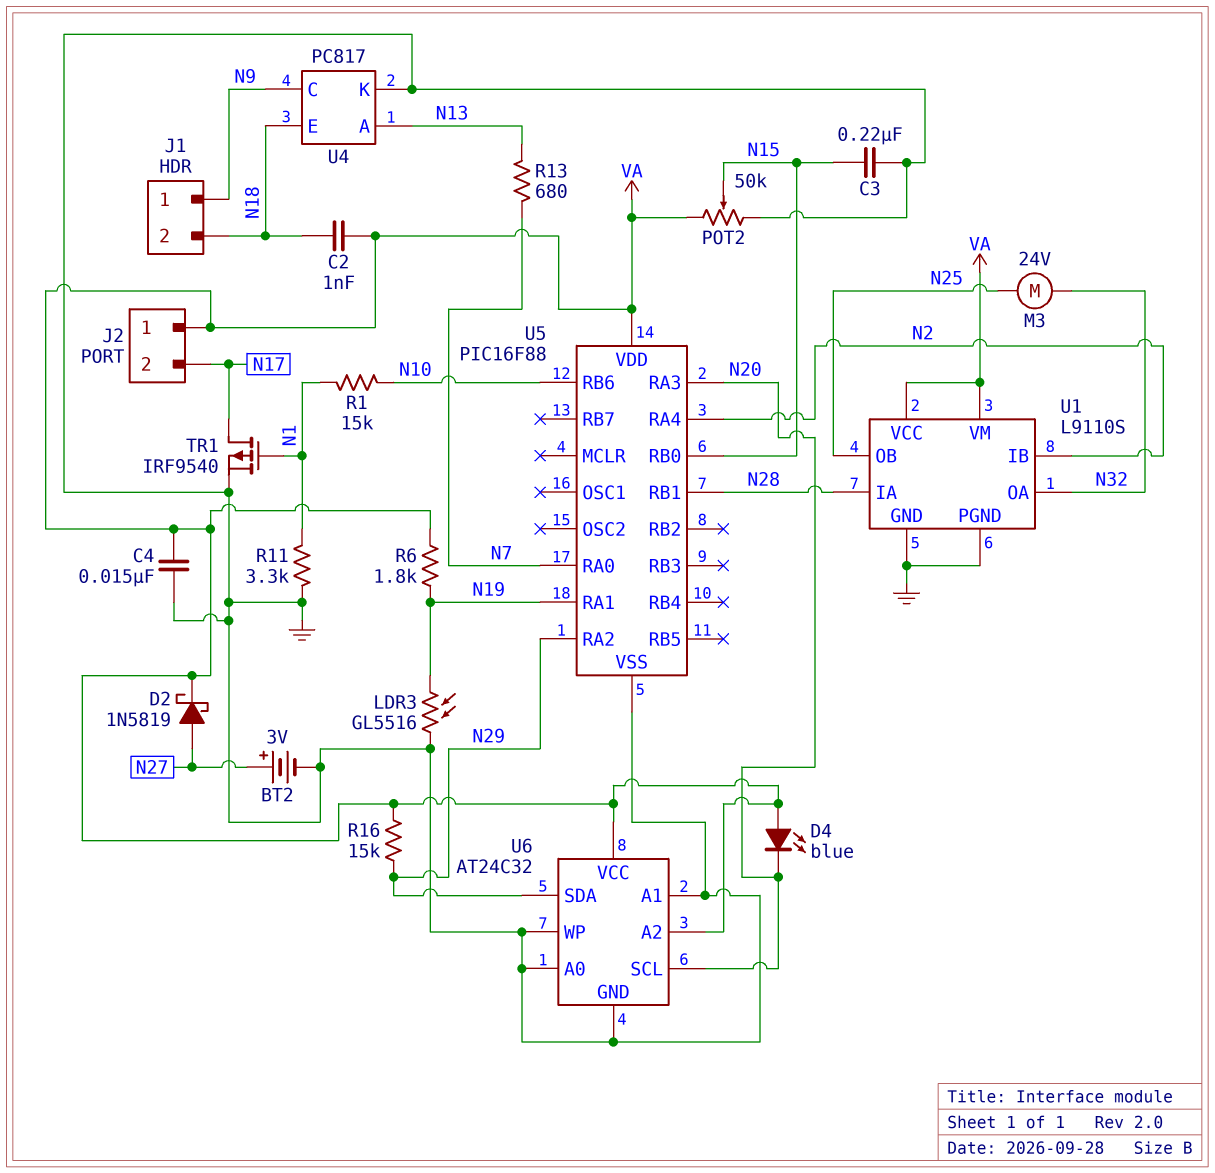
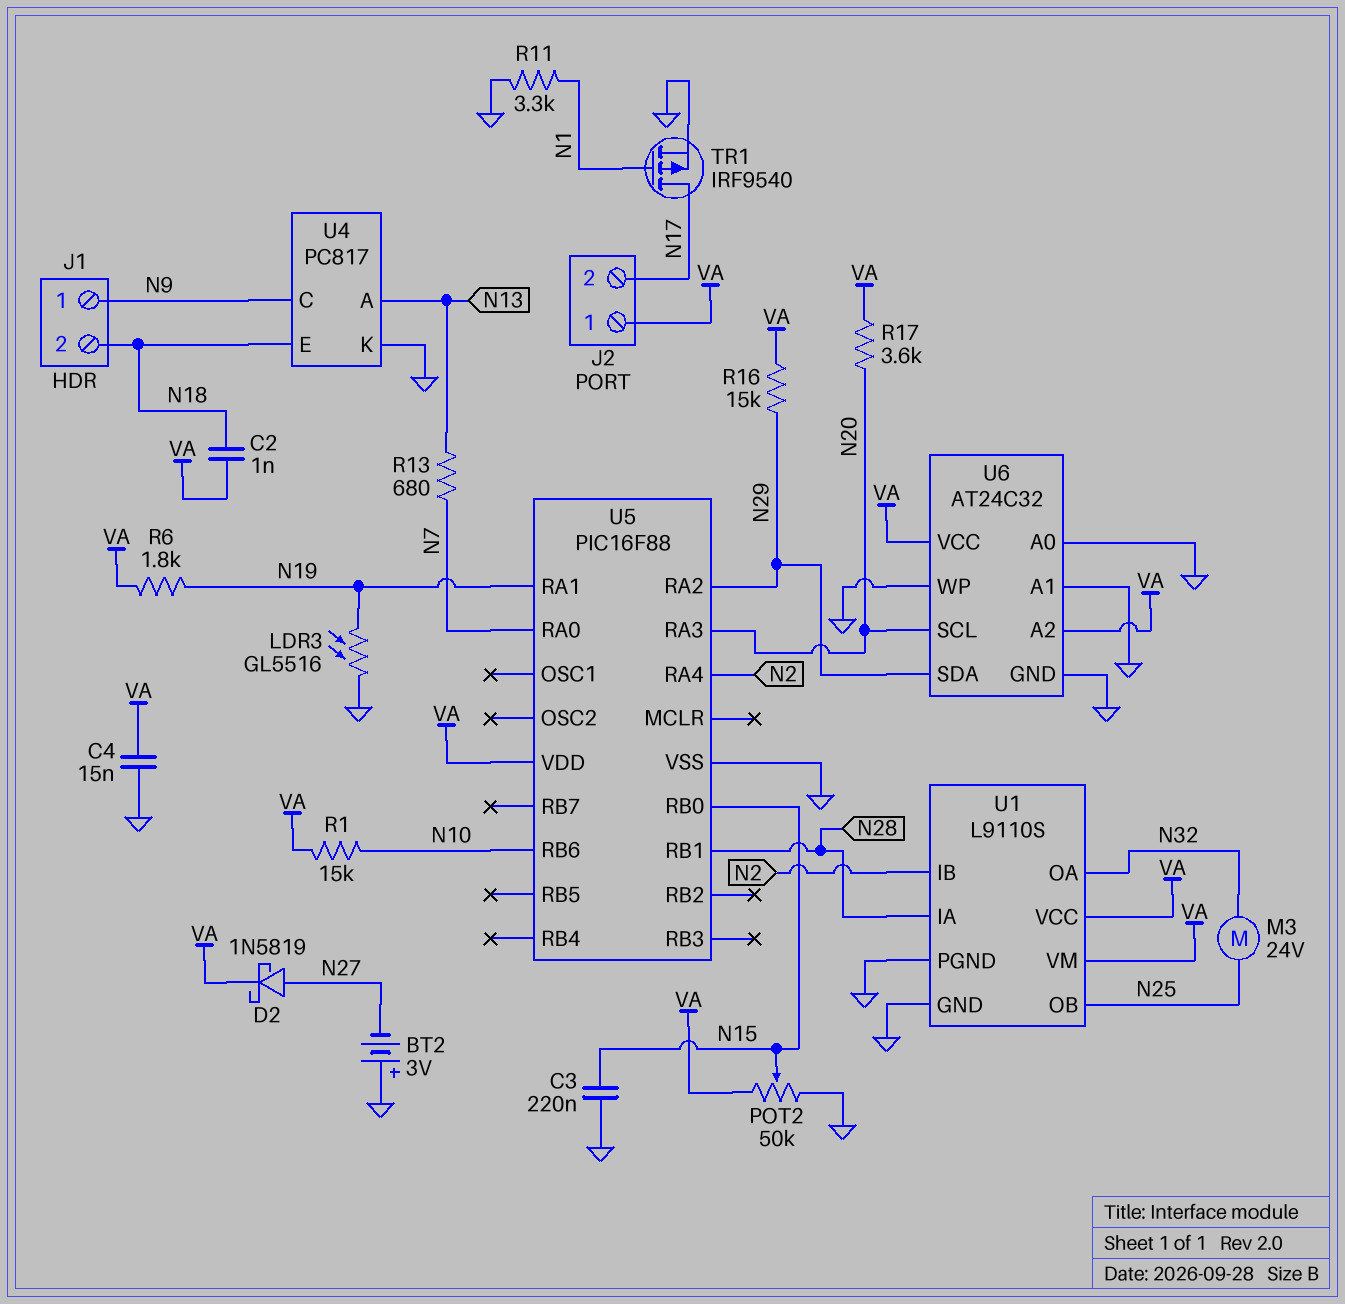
BT2: 3V (plus N27, minus GND) -> 3V (plus GND, minus N27)
D4: LED blue (A VA, K N20) -> none
R1: 15k (N1, N10) -> 15k (N10, VA)
R17: none -> 3.6k (N20, VA)

